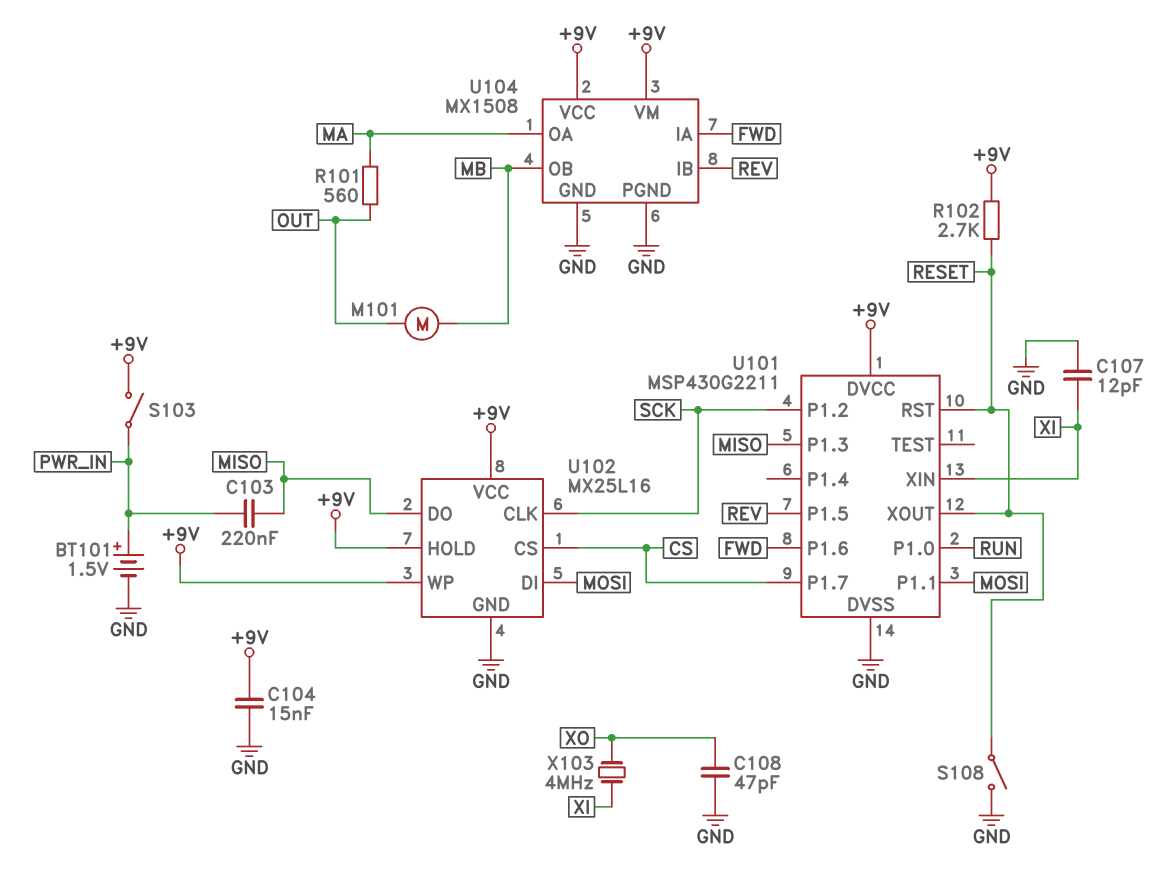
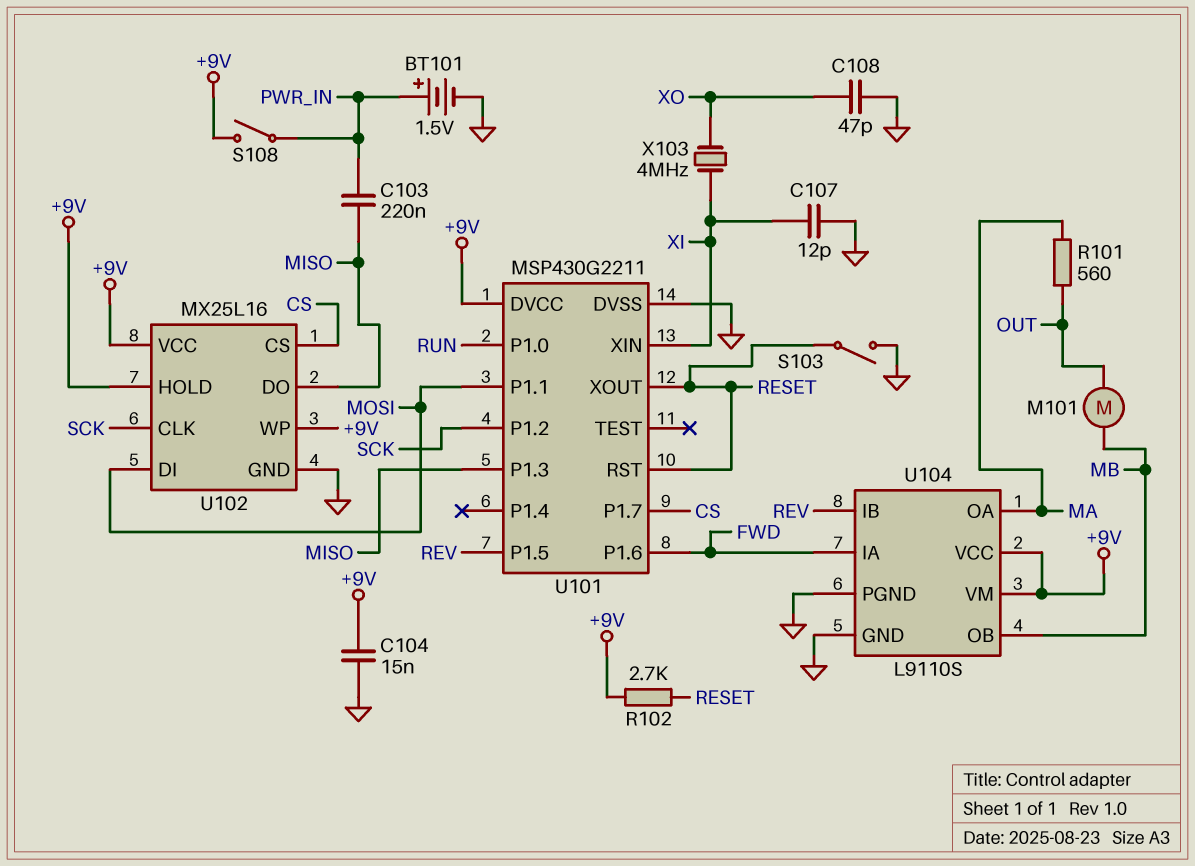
S103: switch (+9V, PWR_IN) -> switch (GND, RESET)
S108: switch (GND, RESET) -> switch (+9V, PWR_IN)
U104: MX1508 -> L9110S

